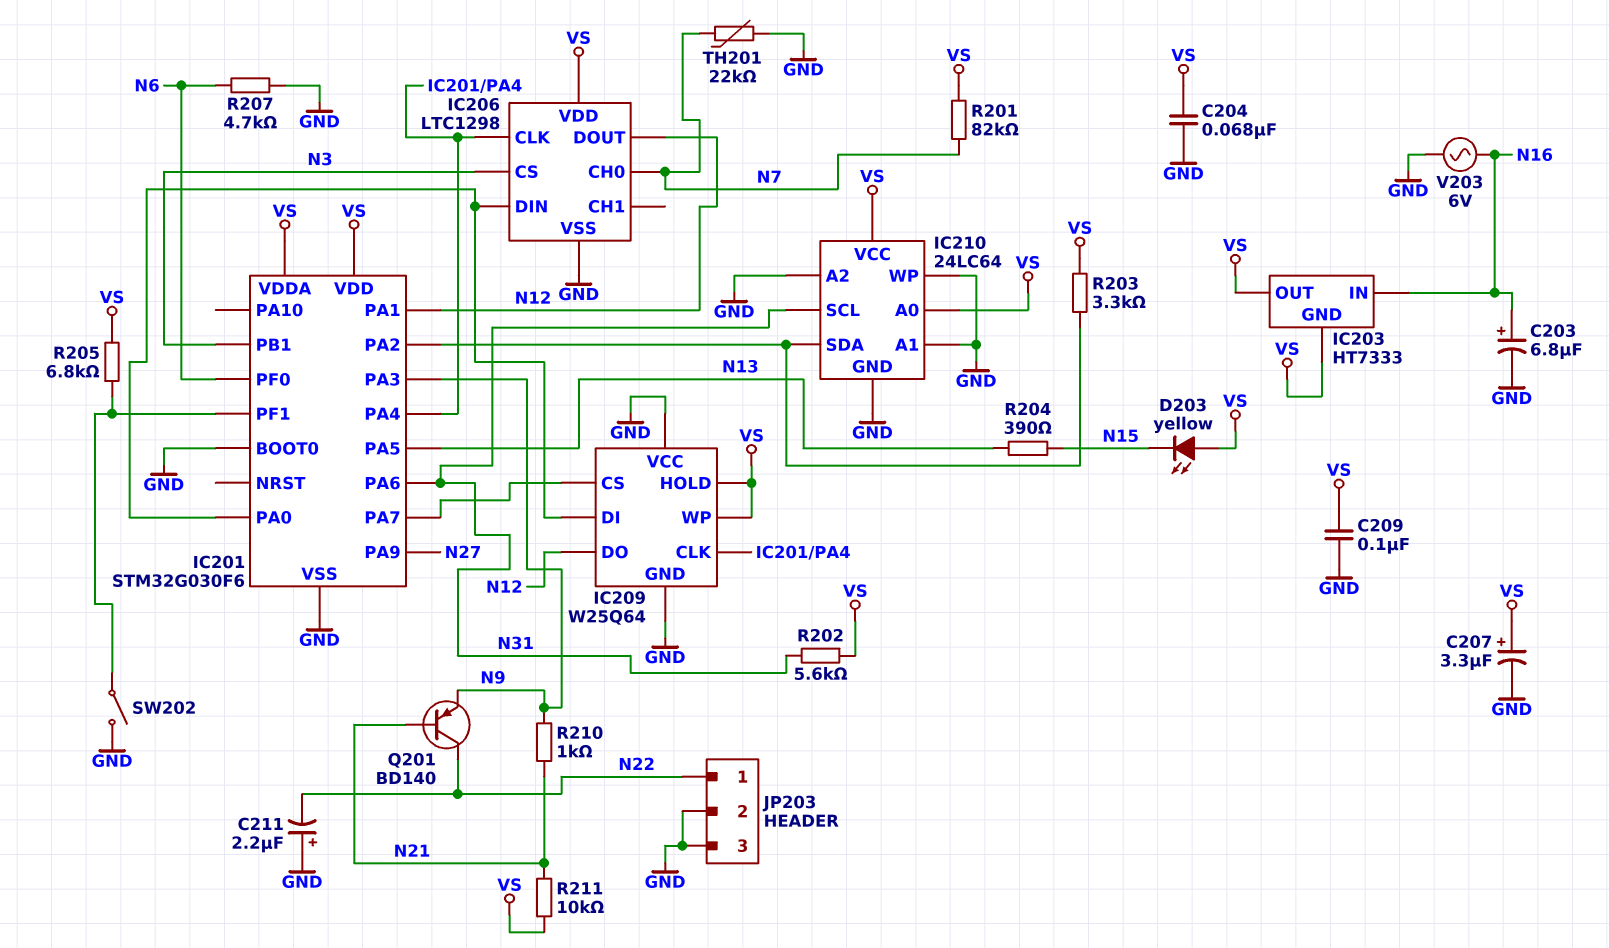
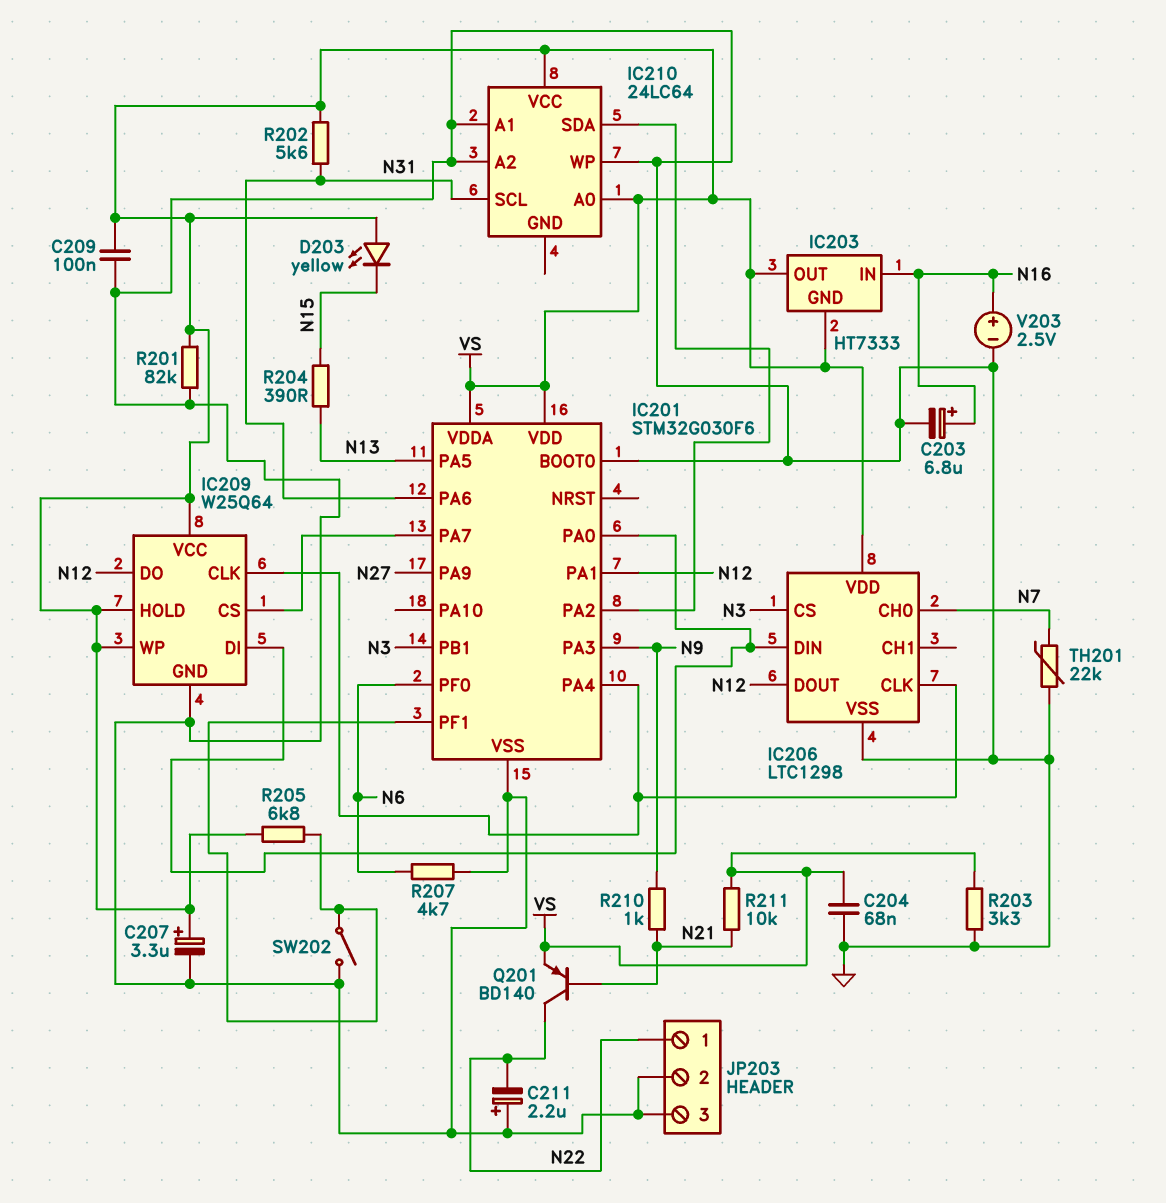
IC209 pin VCC: GND -> VS
IC210 pin GND: GND -> none
Q201: PNP BD140 (B N21, C N22, E N9) -> PNP BD140 (B N21, C N22, E VS)
R201: 82k (N7, VS) -> 82k (GND, VS)
R203: 3.3k (IC201/PA2, VS) -> 3.3k (GND, VS)
V203: AC 6V (GND, N16) -> 2.5V (plus N16, minus GND)

